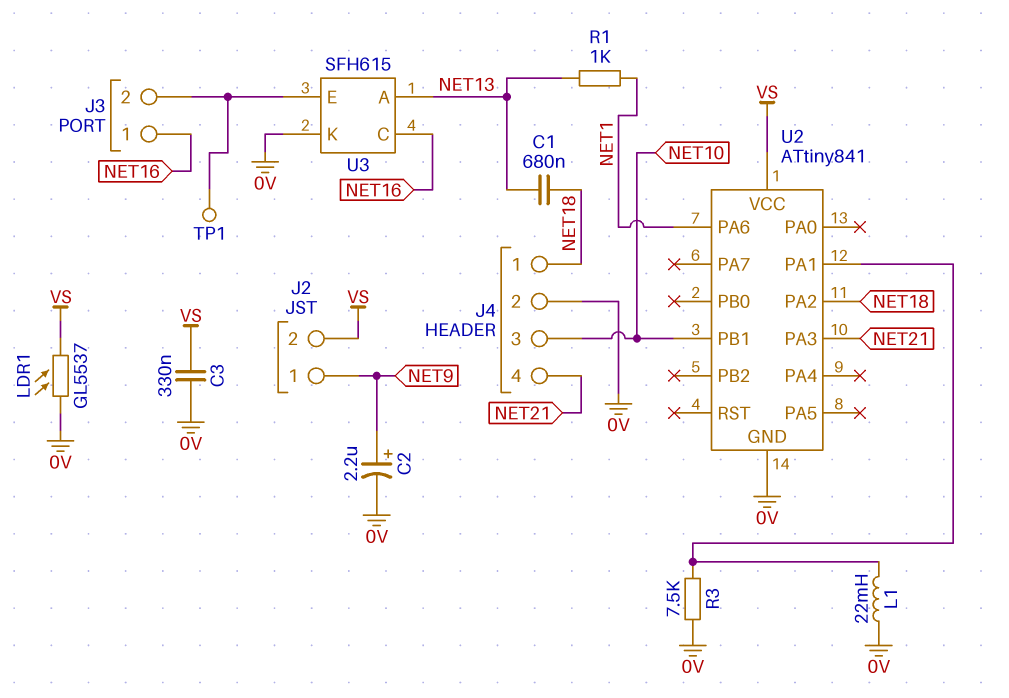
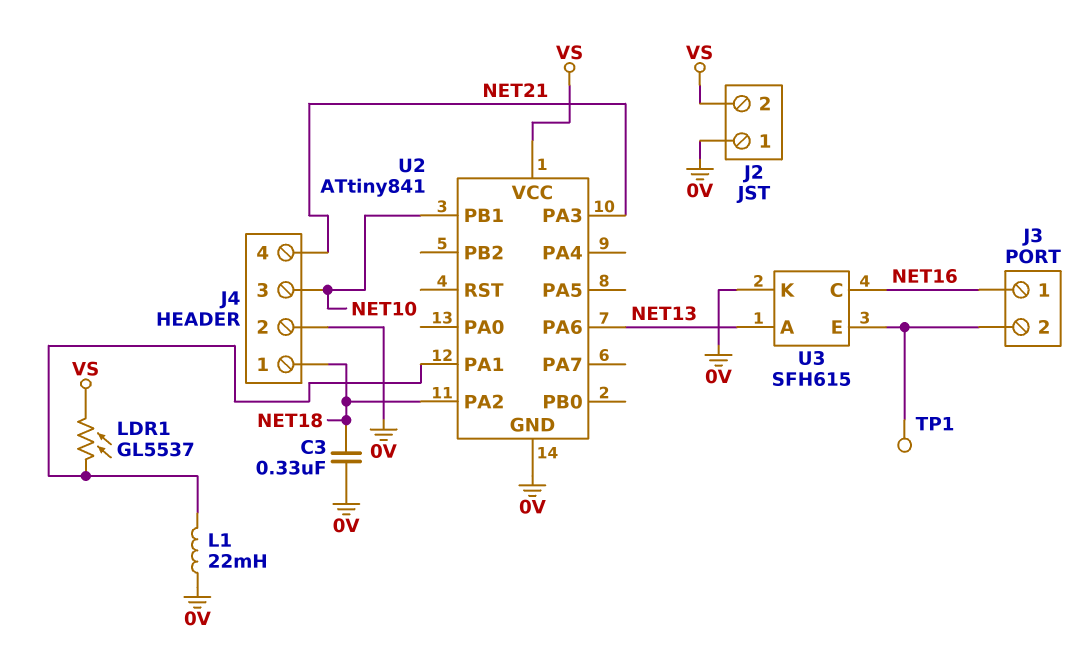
C1: 680nF (NET13, NET18) -> none
C2: 2.2uF (plus NET9, minus 0V) -> none
C3: 330nF (0V, VS) -> 330nF (0V, NET18)
J2 pin 1: NET9 -> 0V
LDR1: GL5537 (0V, VS) -> GL5537 (U2/PA1, VS)
R1: 1k (NET1, NET13) -> none
R3: 7.5k (0V, U2/PA1) -> none
U2 pin PA6: NET1 -> NET13

